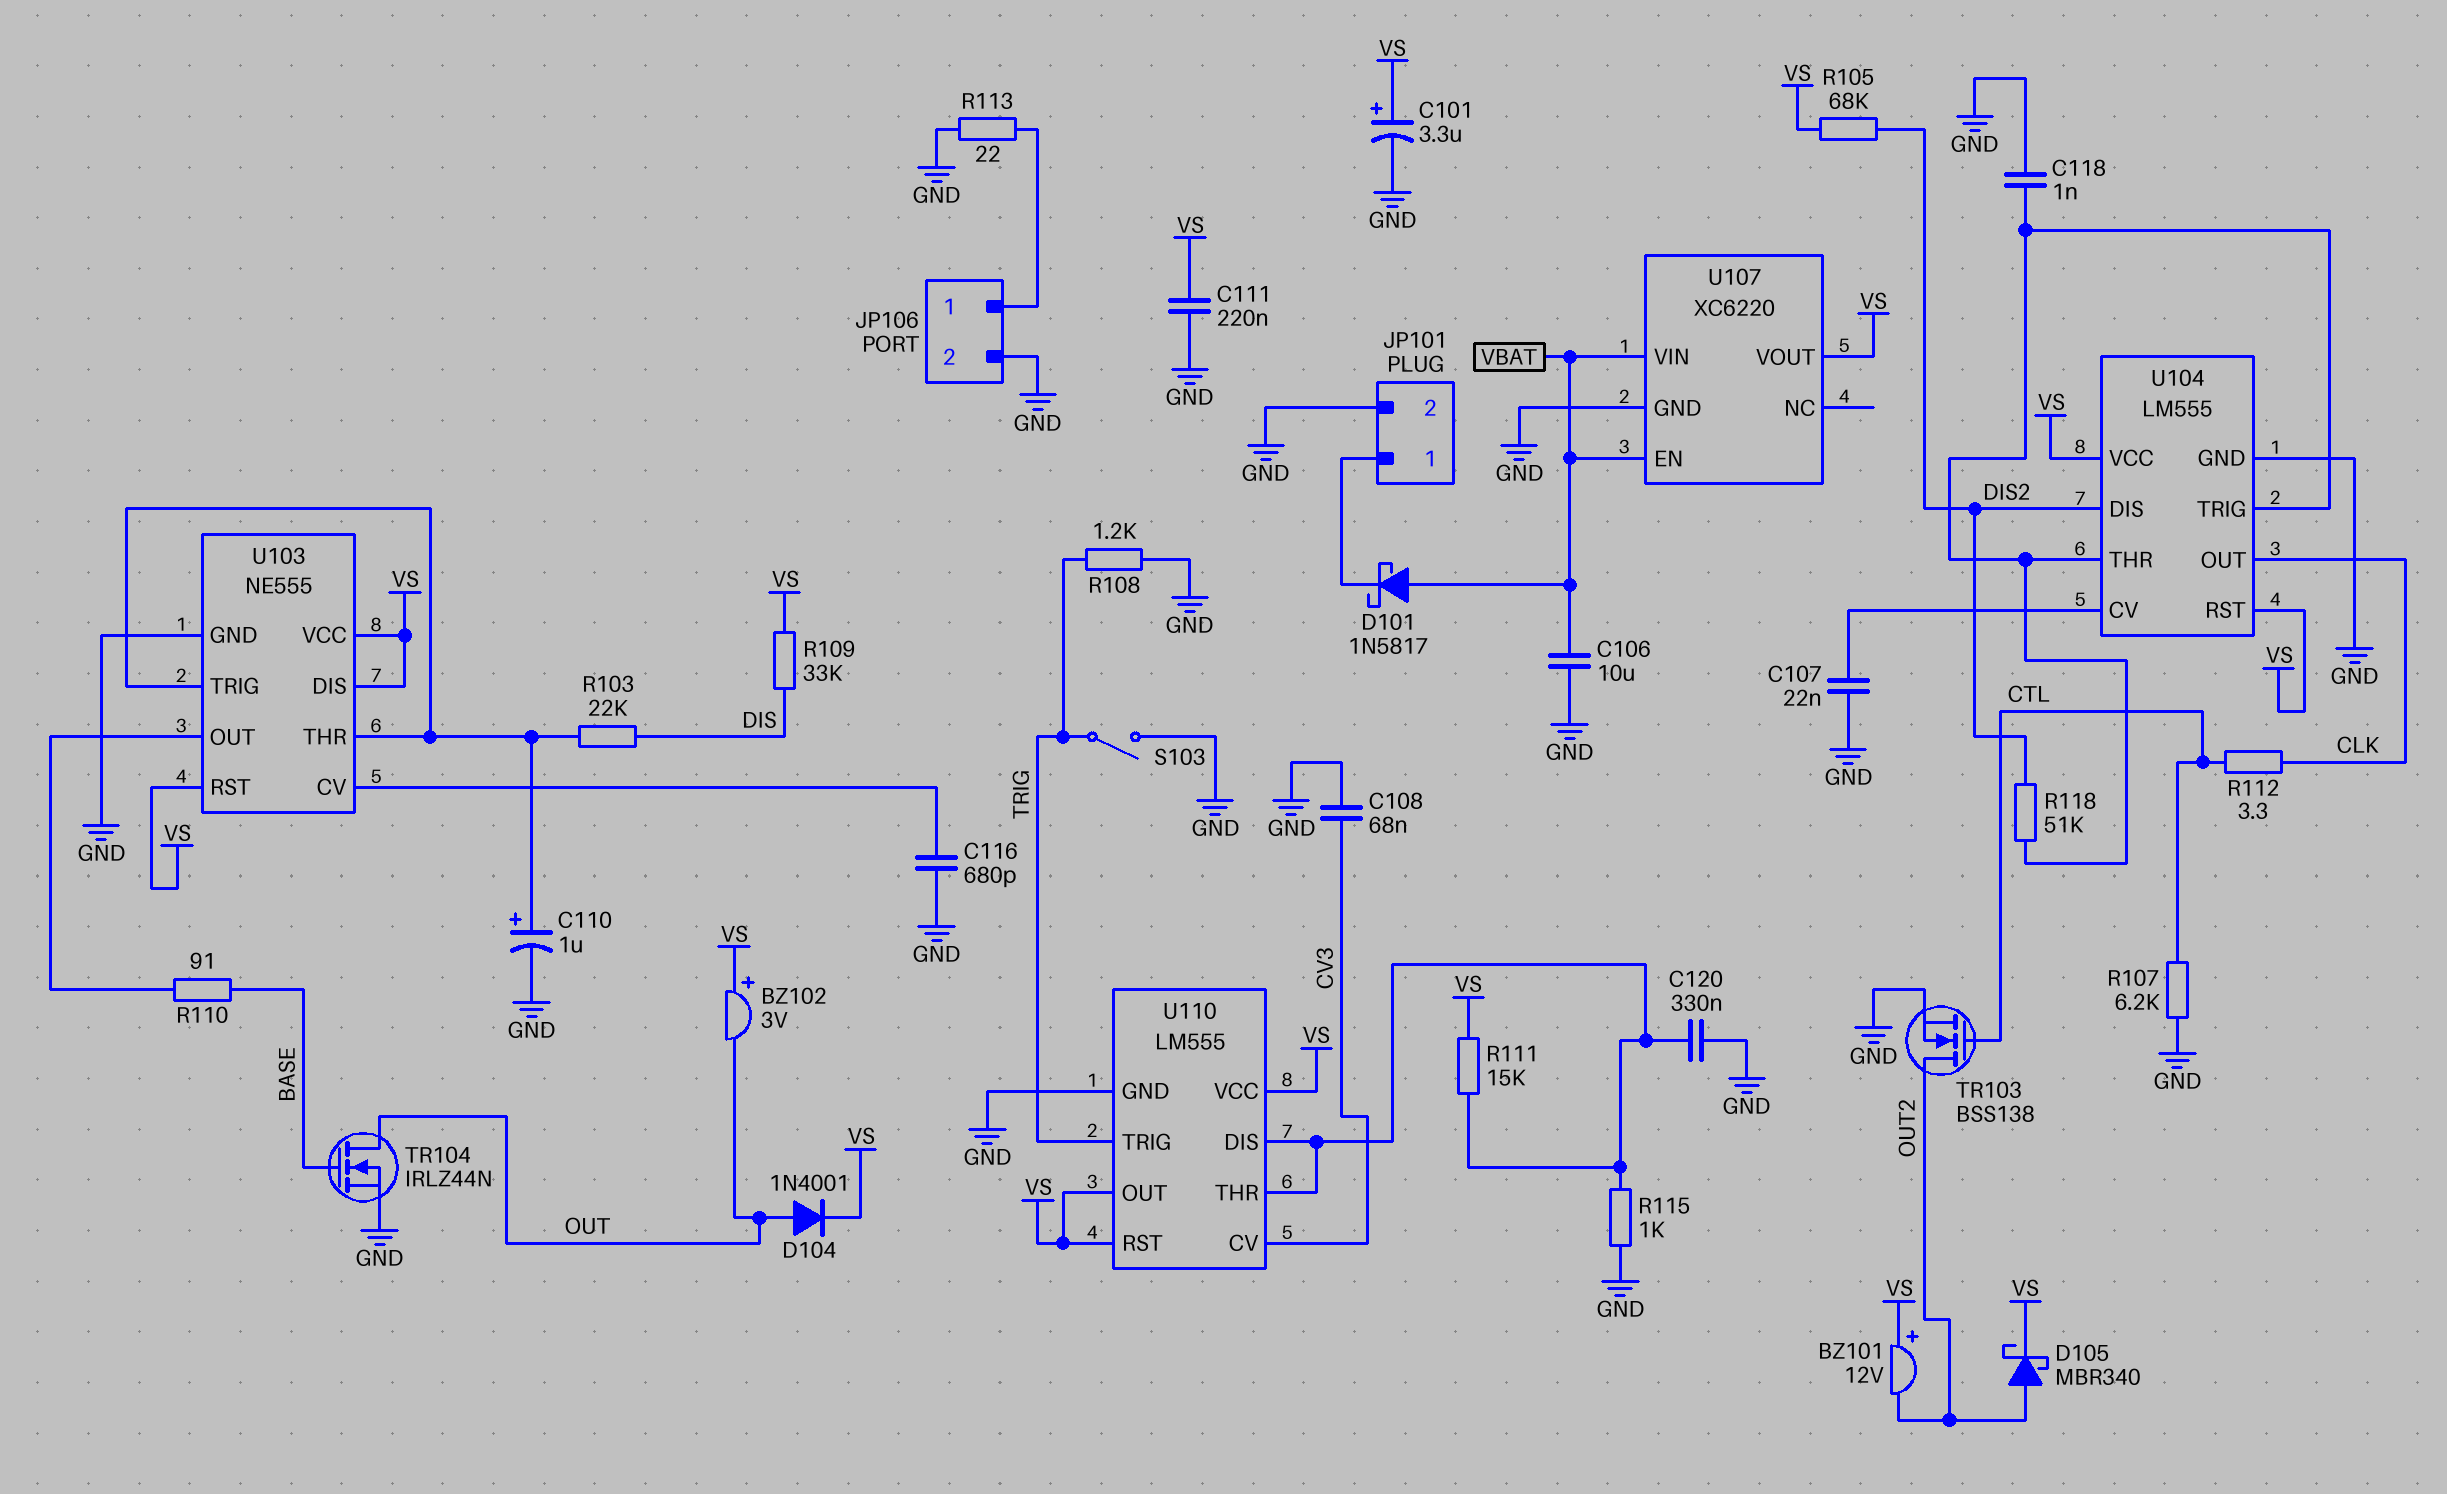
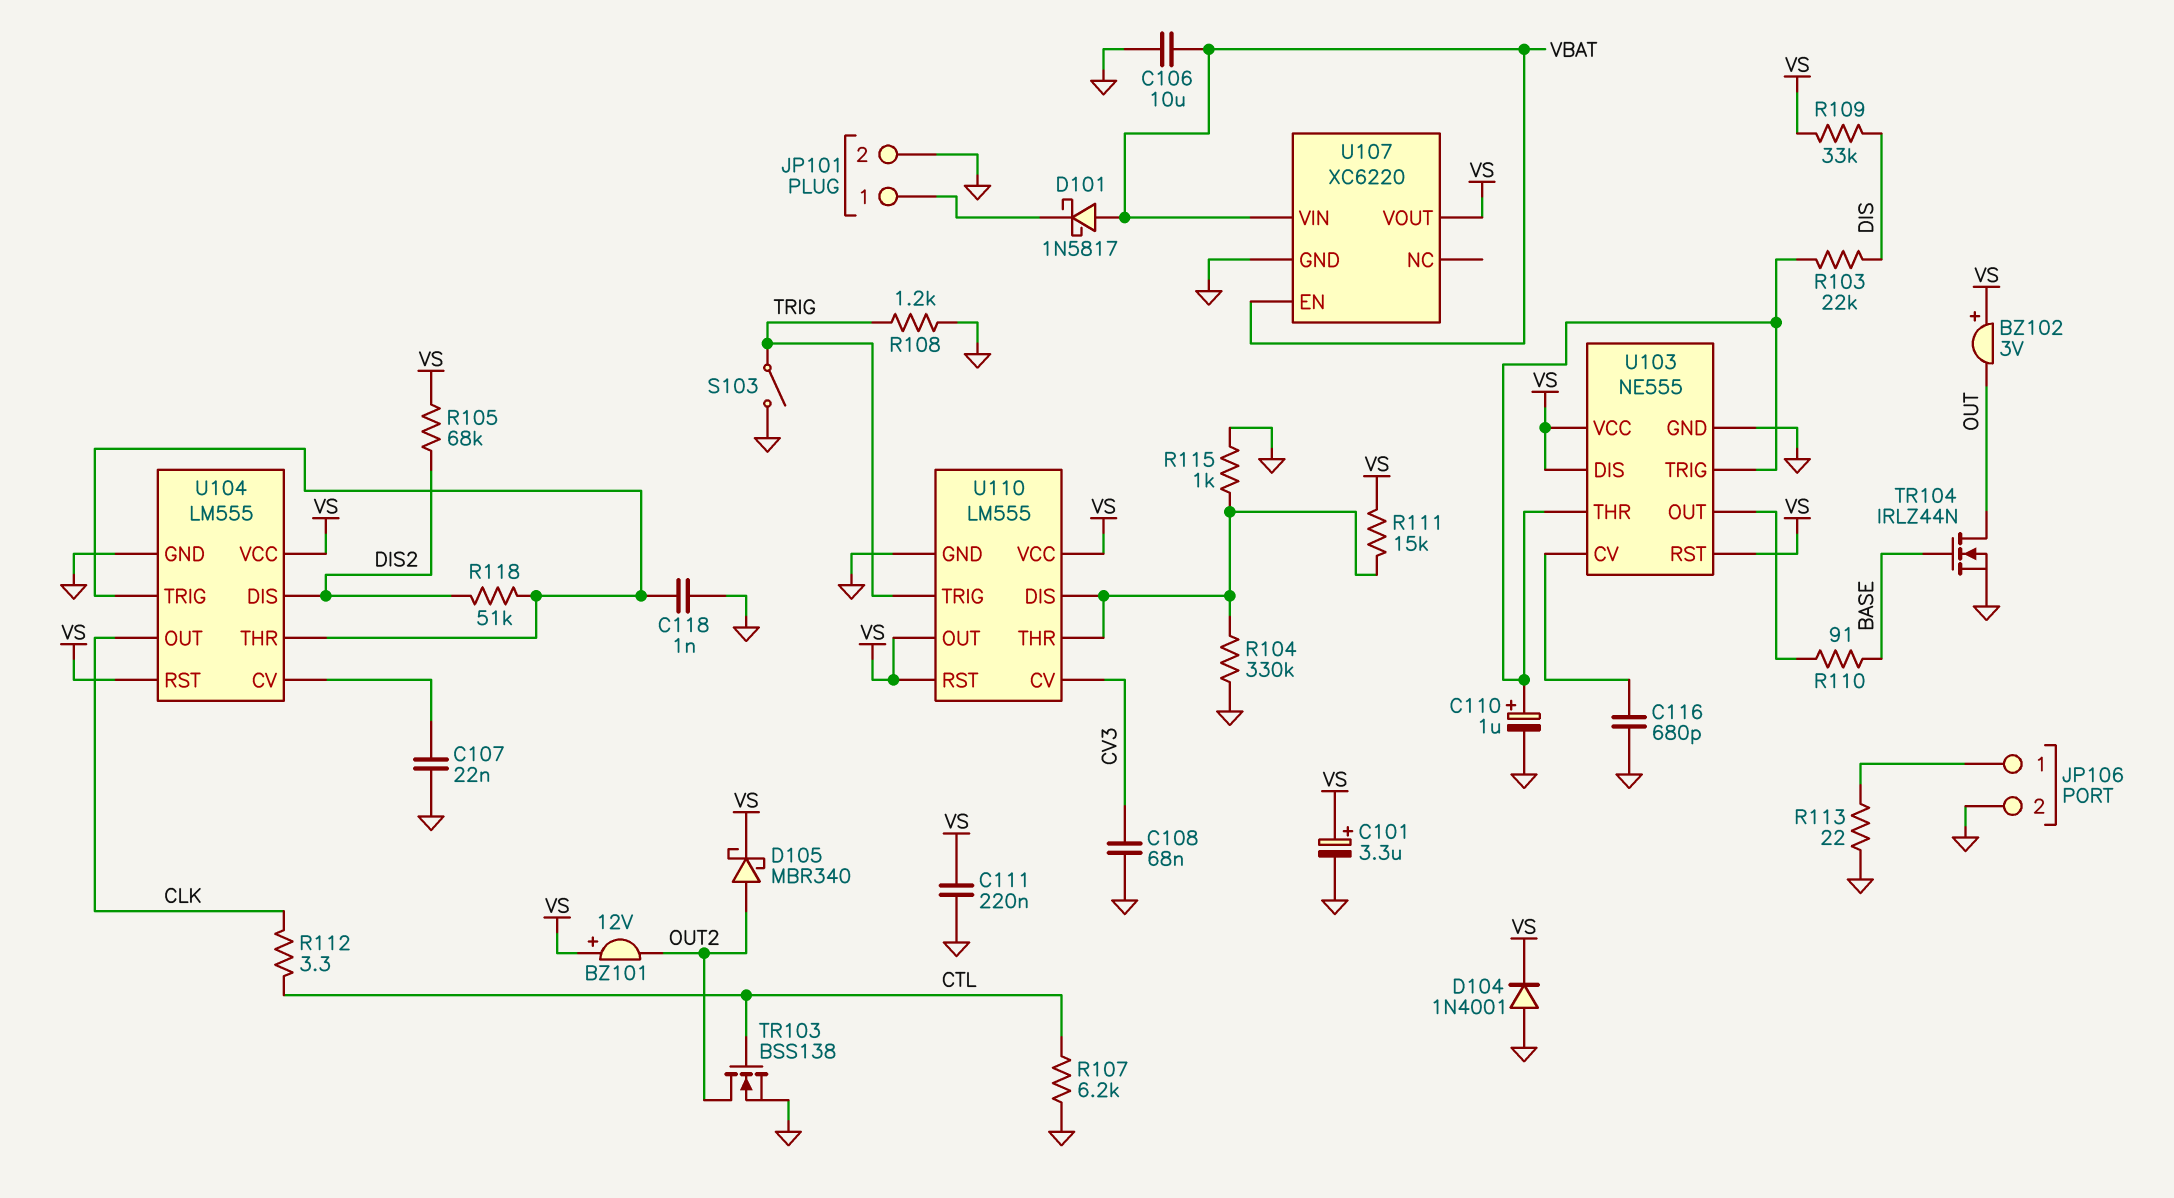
C120: 330nF (GND, U110/DIS) -> none
D104: diode 1N4001 (A OUT, K VS) -> diode 1N4001 (A GND, K VS)
R104: none -> 330k (GND, U110/DIS)

